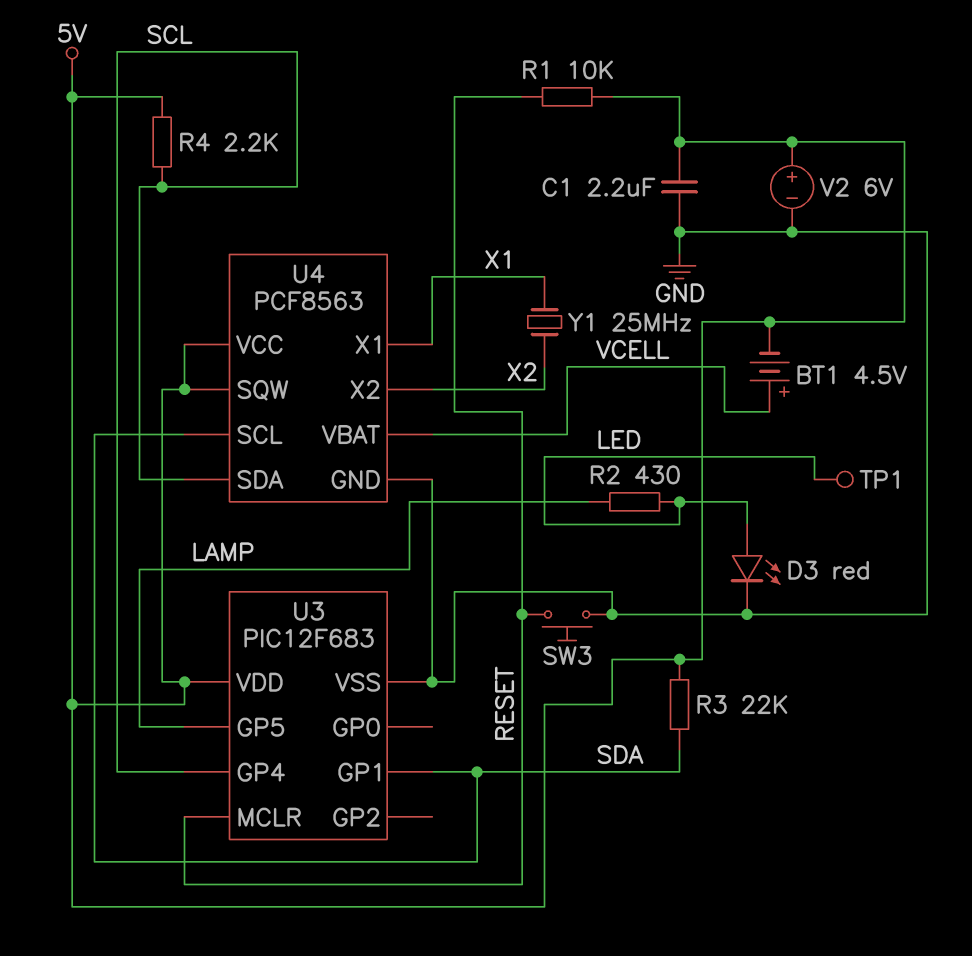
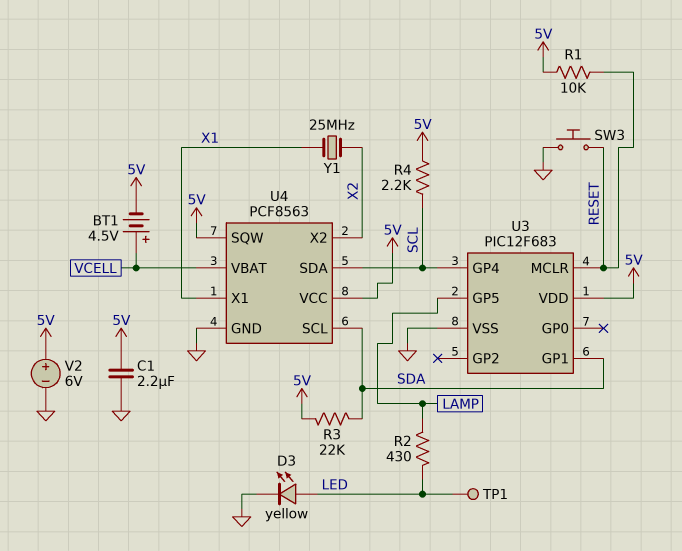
D3: LED red (A LED, K GND) -> LED yellow (A LED, K GND)

